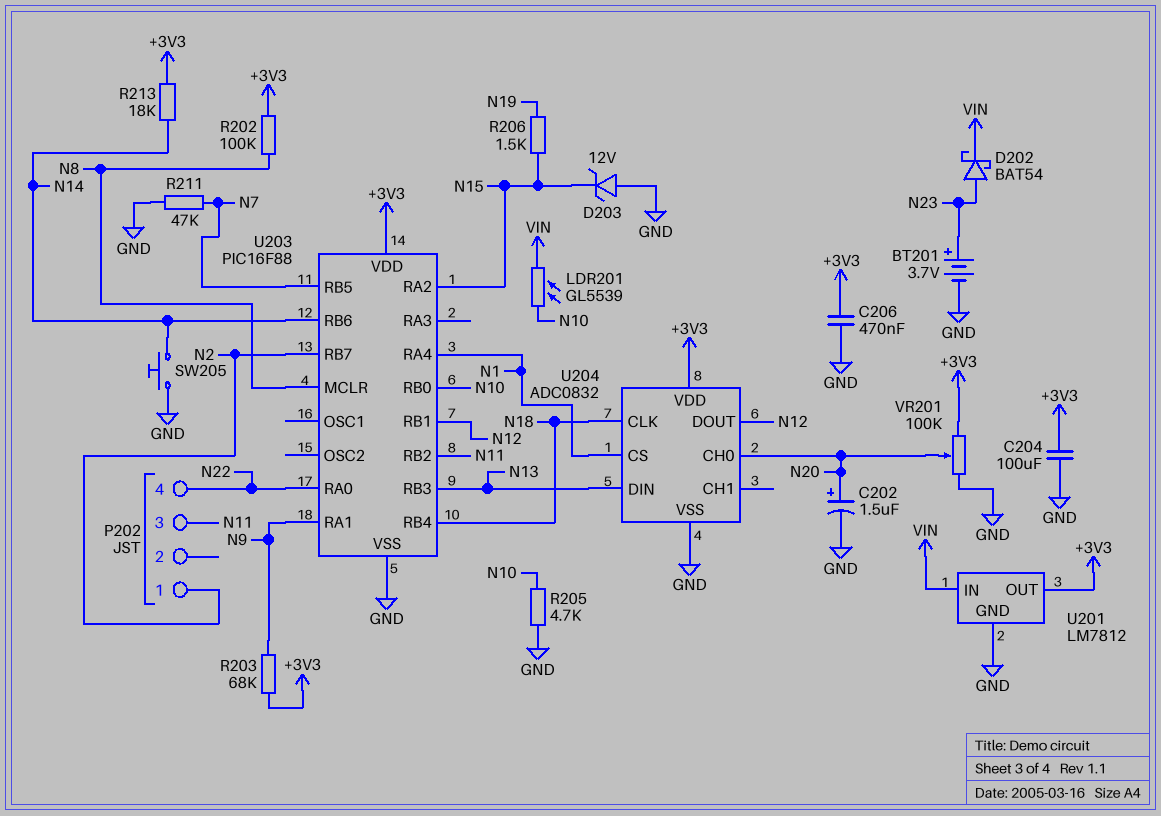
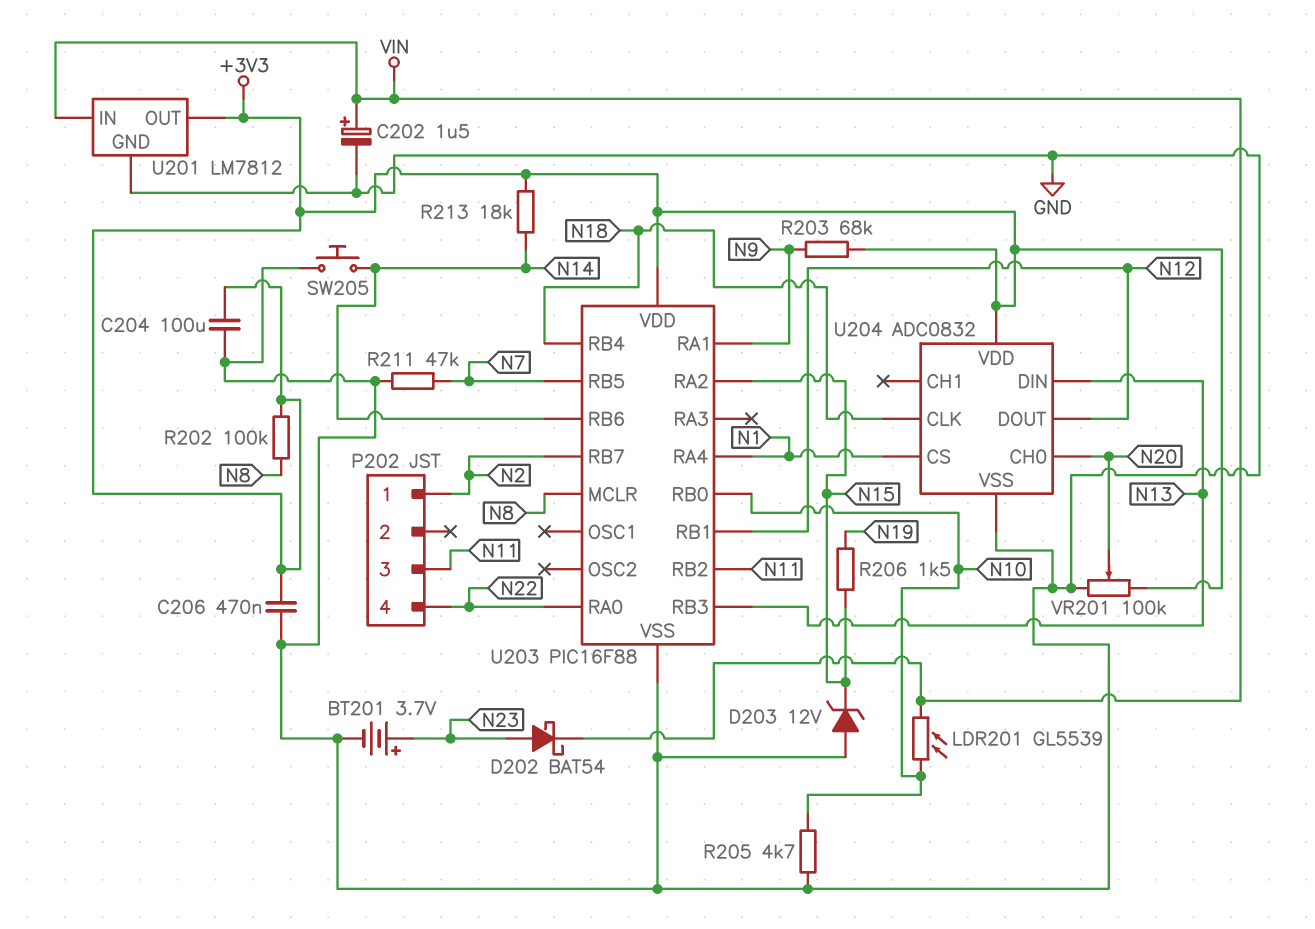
C202: 1.5uF (plus N20, minus GND) -> 1.5uF (plus VIN, minus GND)

